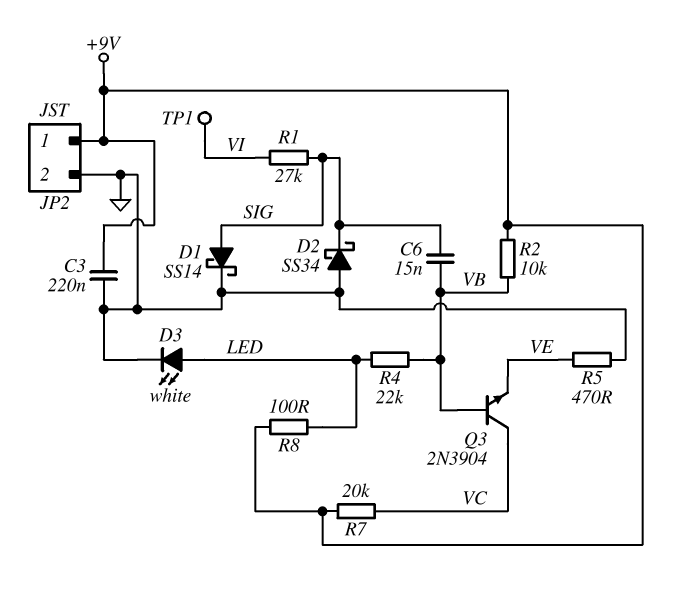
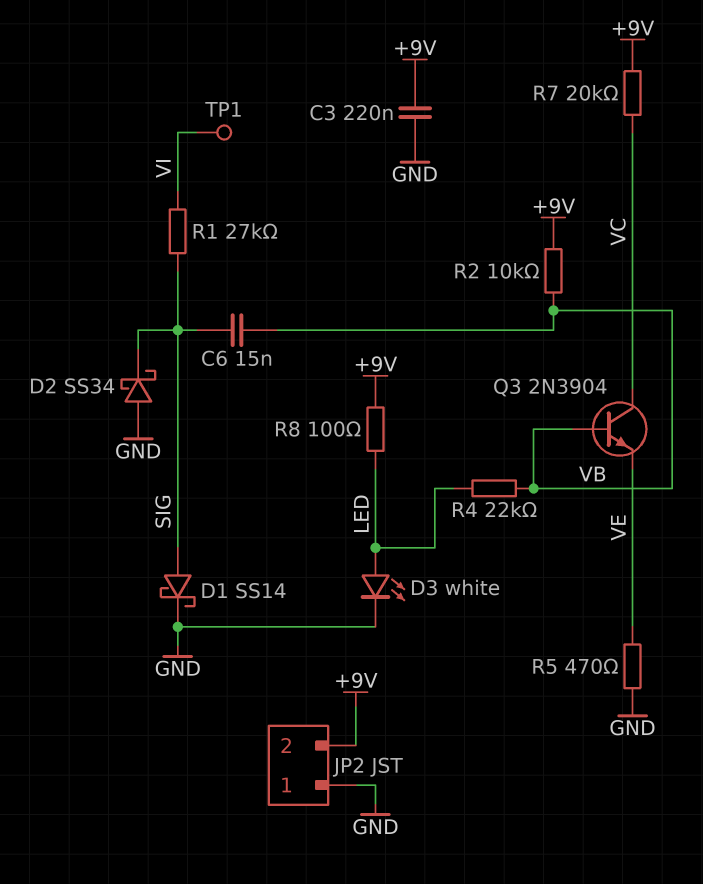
JP2 pin 1: +9V -> GND
JP2 pin 2: GND -> +9V

